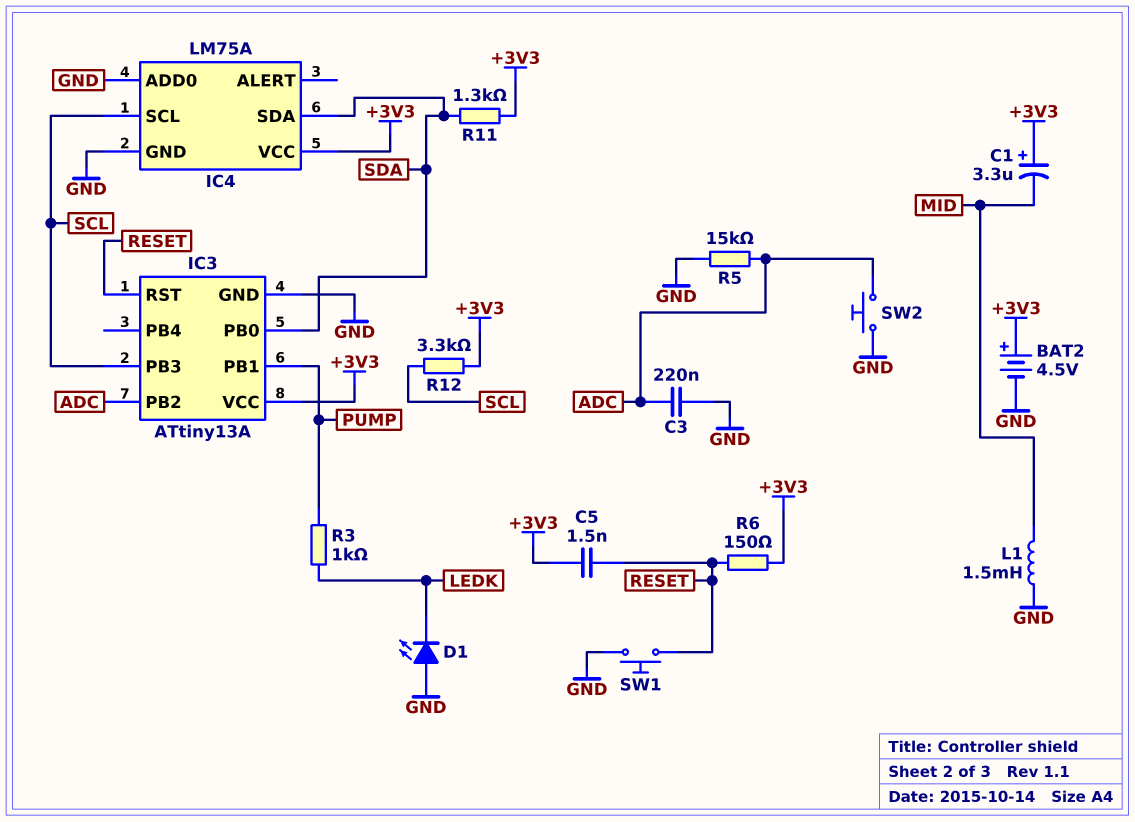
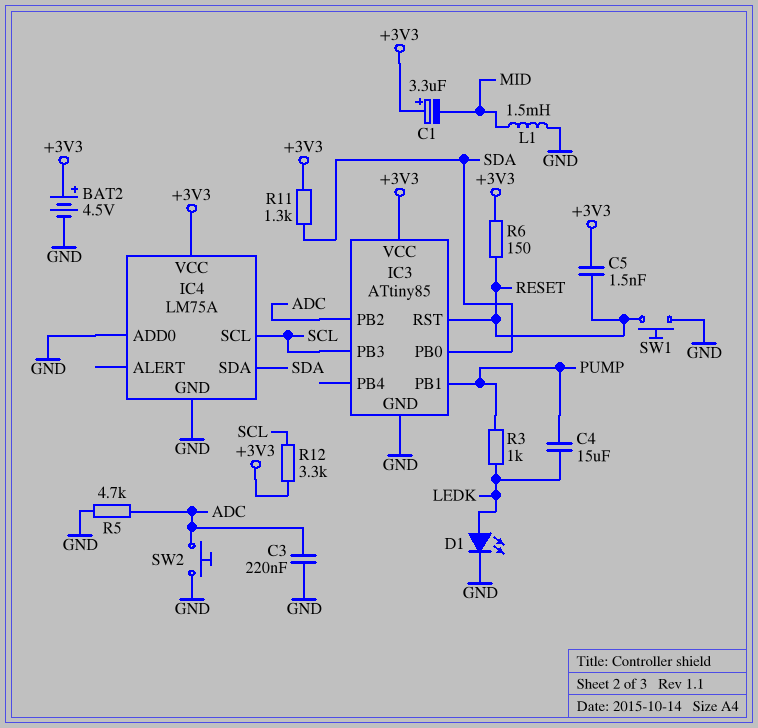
C4: none -> 15uF (LEDK, PUMP)
D1: LED (A GND, K LEDK) -> LED (A LEDK, K GND)
IC3: ATtiny13A -> ATtiny85
R5: 15k (ADC, GND) -> 4.7k (ADC, GND)

